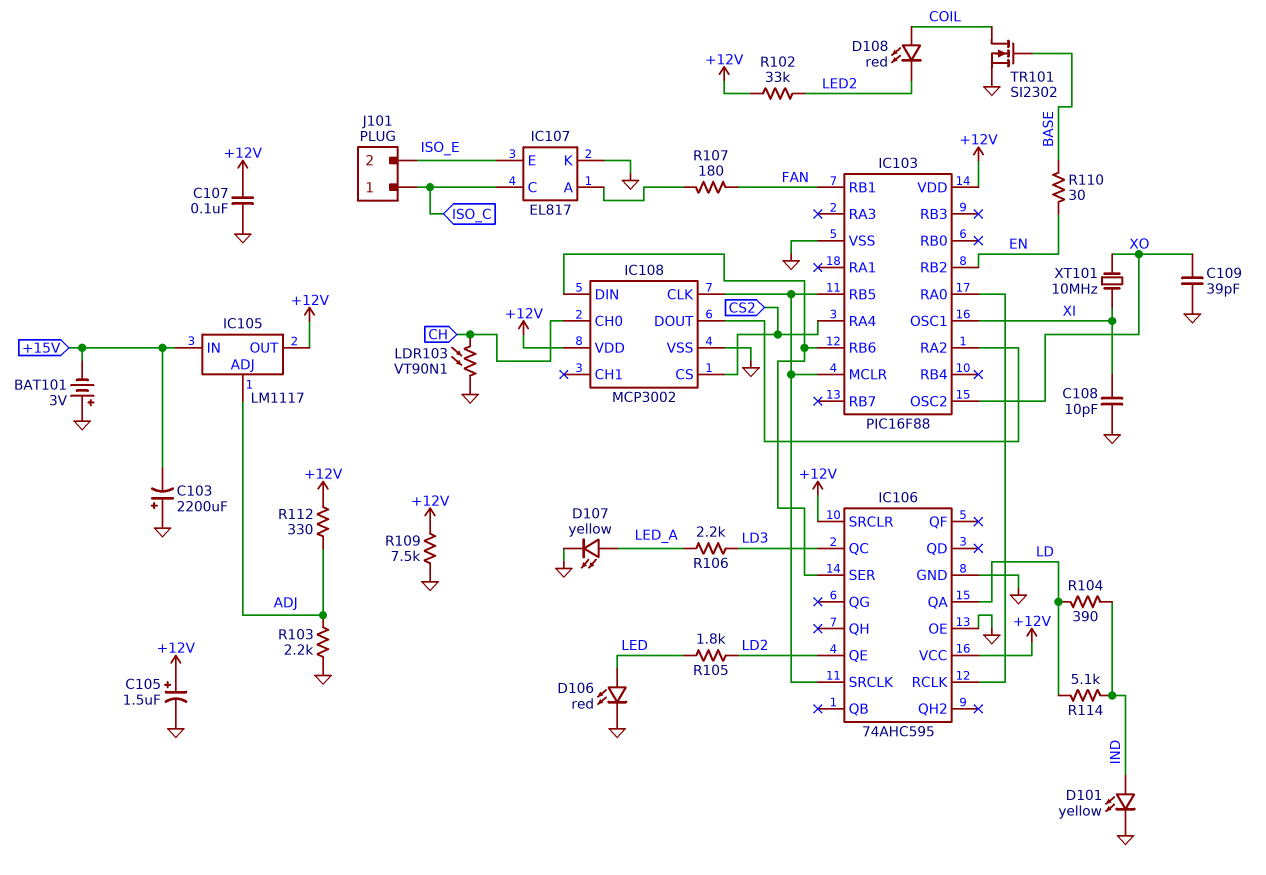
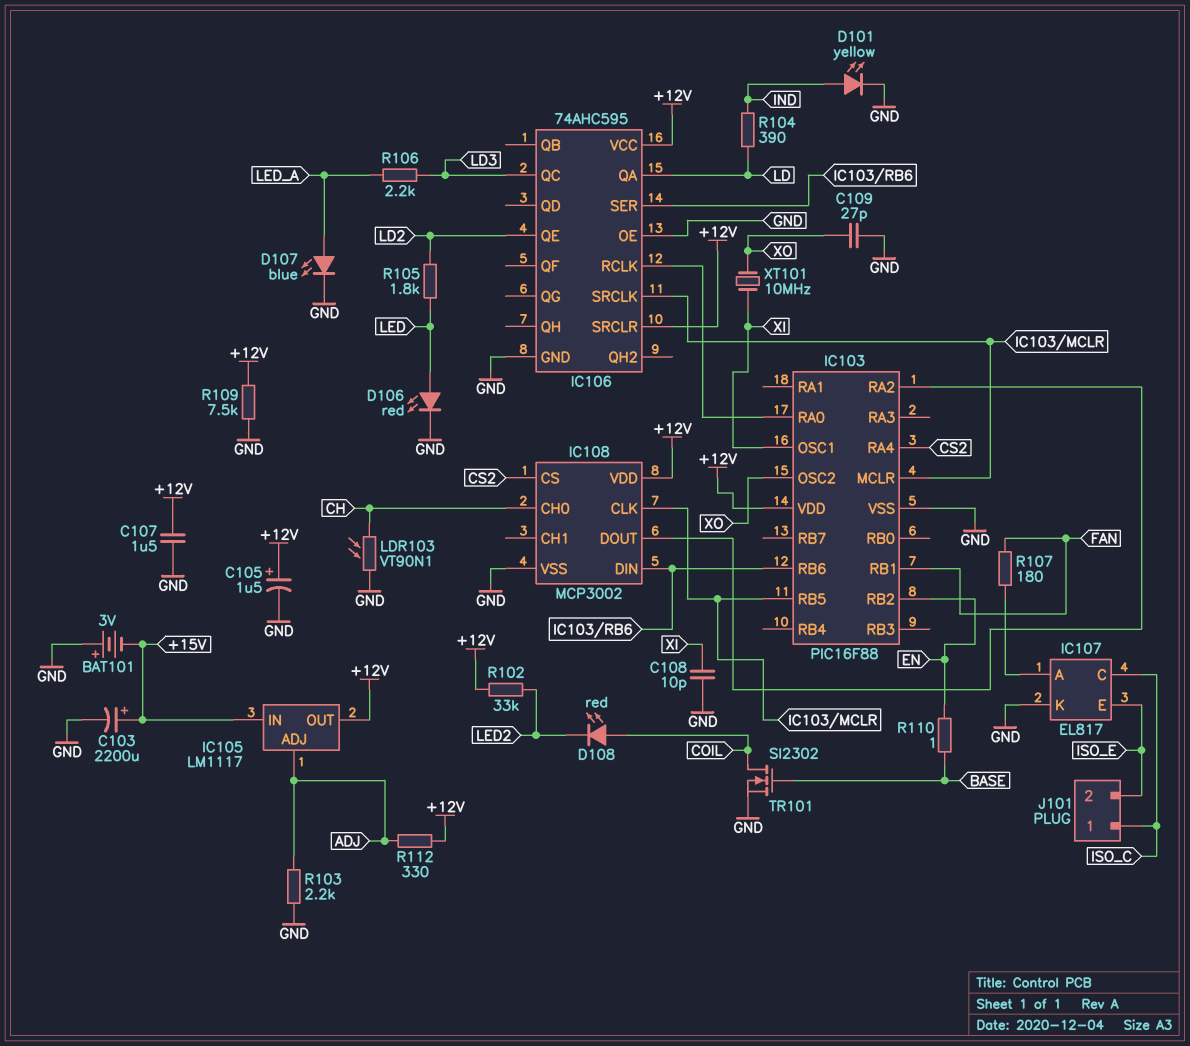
C103: 2200uF (plus GND, minus +15V) -> 2200uF (plus +15V, minus GND)
C107: 100nF (+12V, GND) -> 1.5uF (+12V, GND)
C109: 39pF (GND, XO) -> 27pF (GND, XO)
D107: LED yellow (A LED_A, K GND) -> LED blue (A LED_A, K GND)
R110: 30 (BASE, EN) -> 1 (BASE, EN)
R114: 5.1k (IND, LD) -> none

